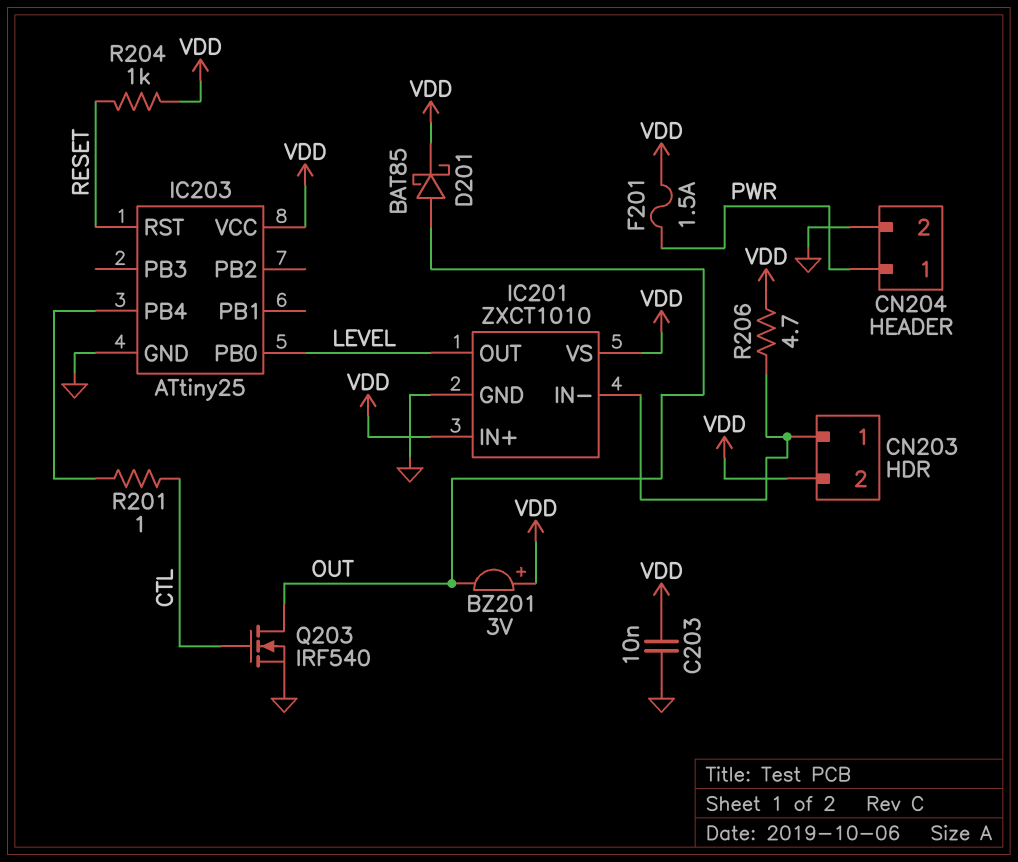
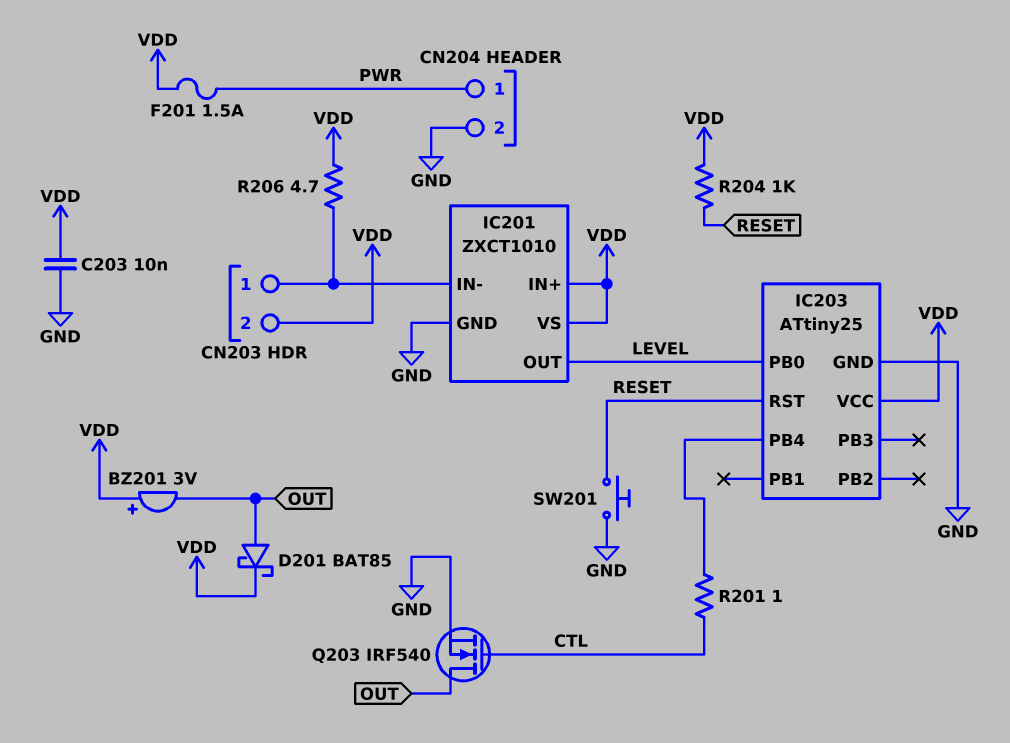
SW201: none -> button (GND, RESET)

